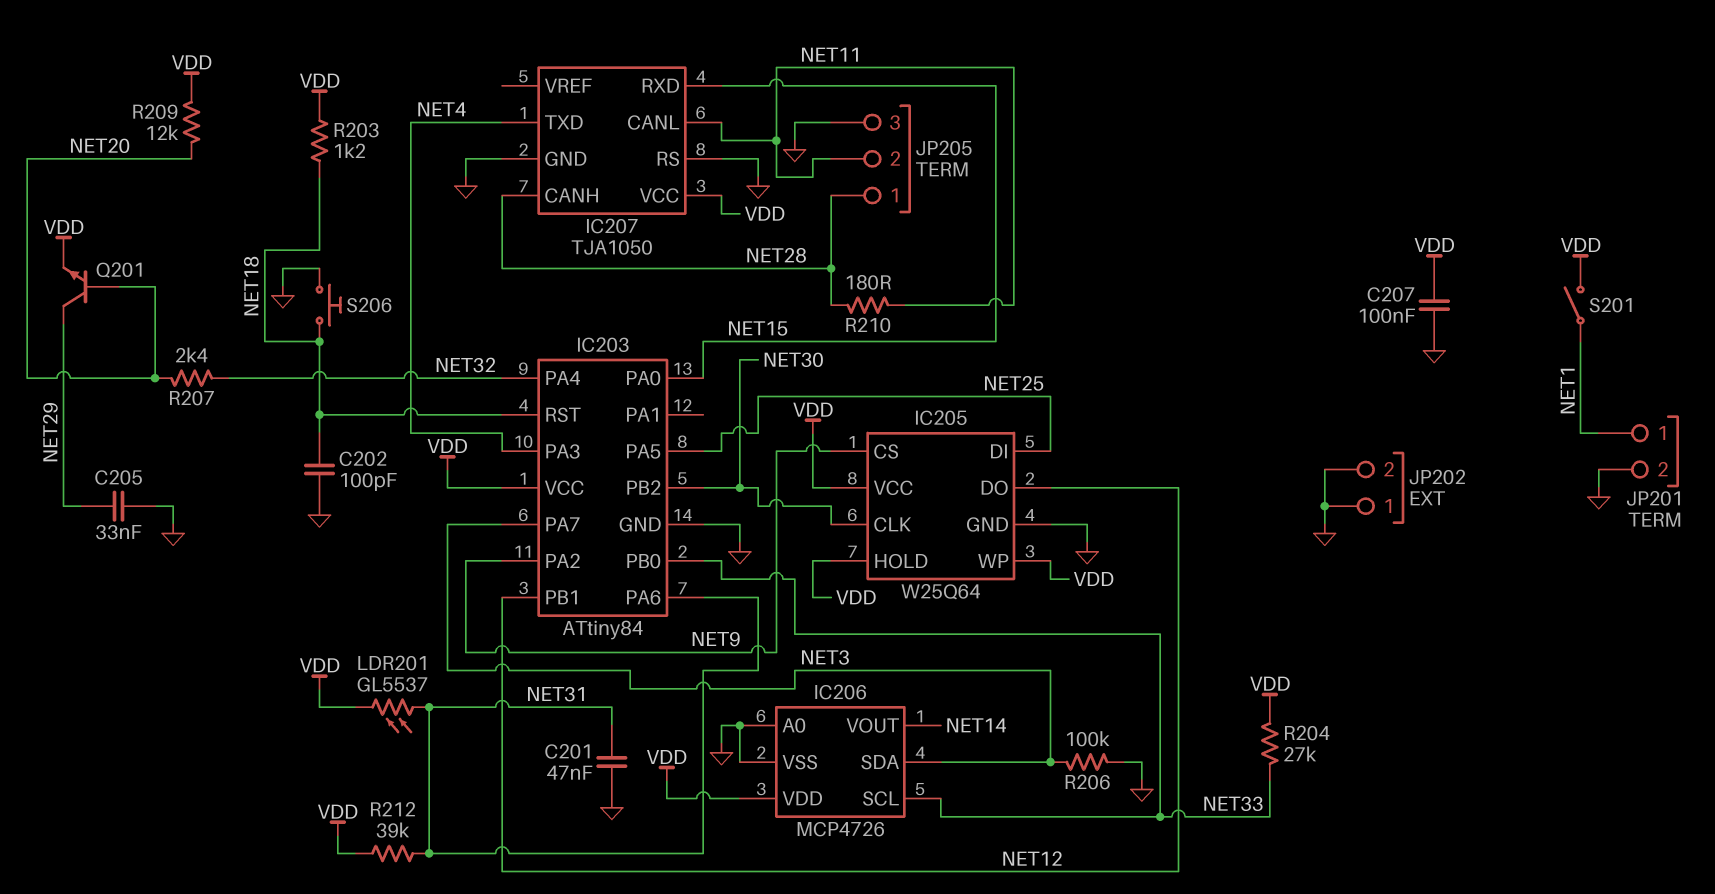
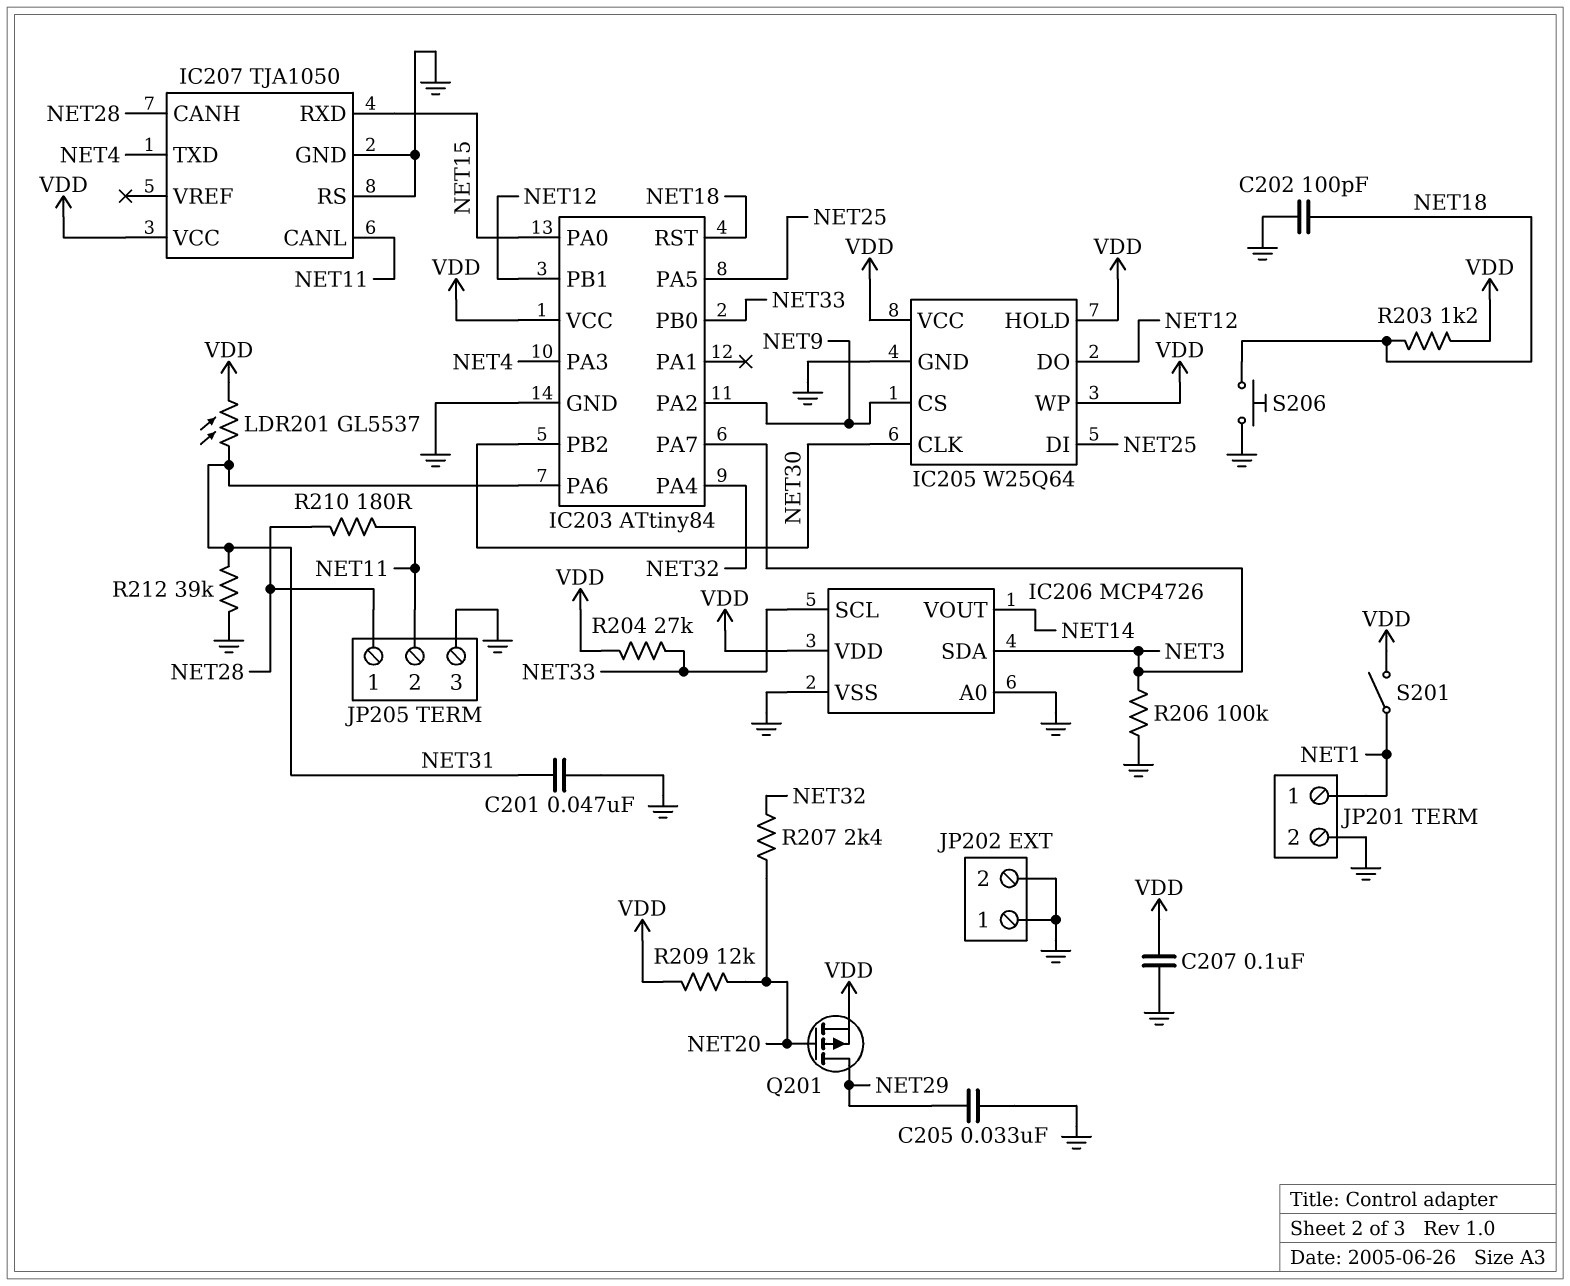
Q201: NPN (B NET20, C NET29, E VDD) -> PMOS (G NET20, D NET29, S VDD)
R212: 39k (NET31, VDD) -> 39k (GND, NET31)

